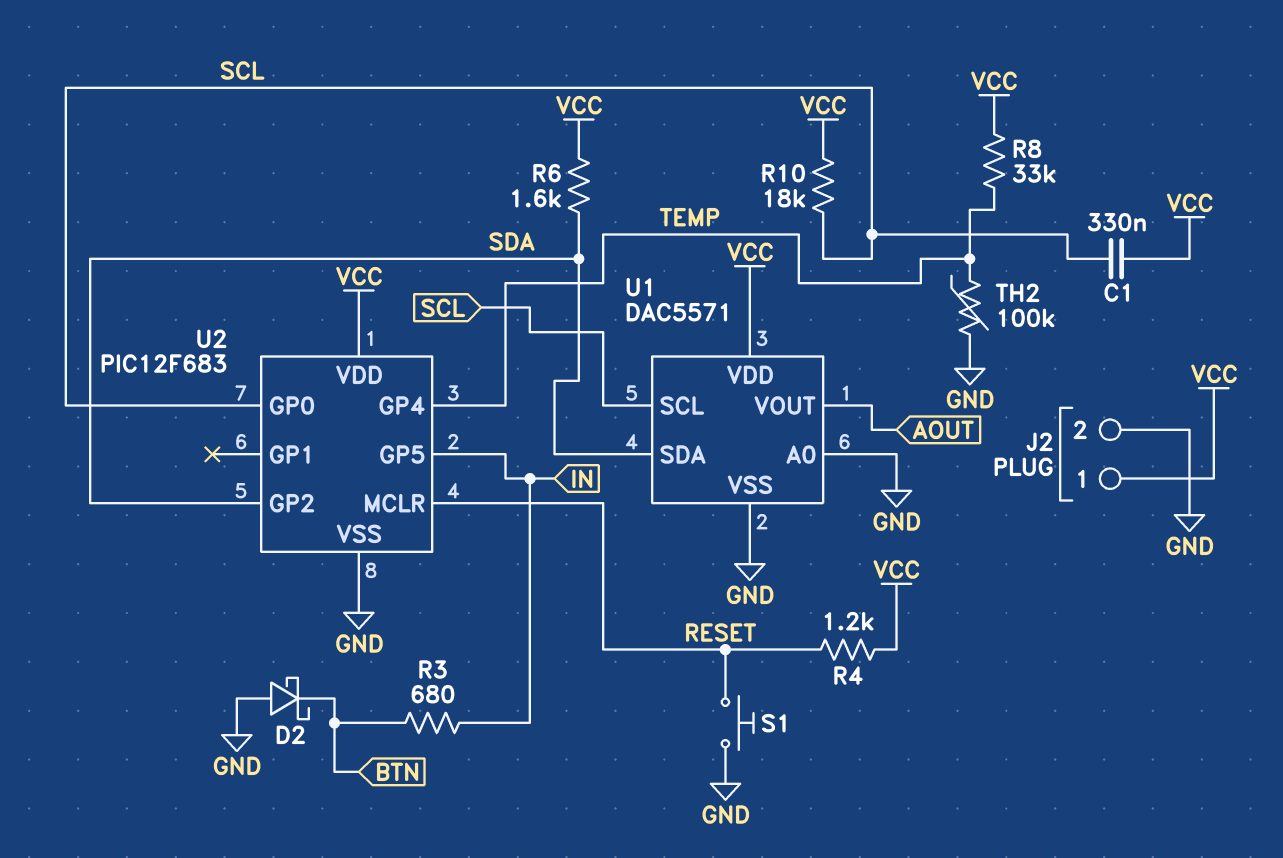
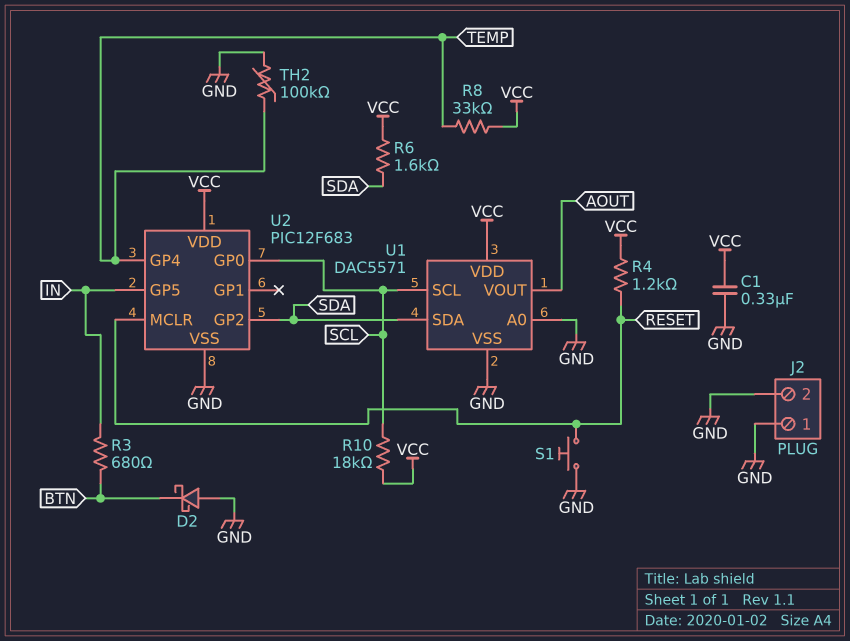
C1: 330nF (SCL, VCC) -> 330nF (GND, VCC)
J2 pin 1: VCC -> GND

